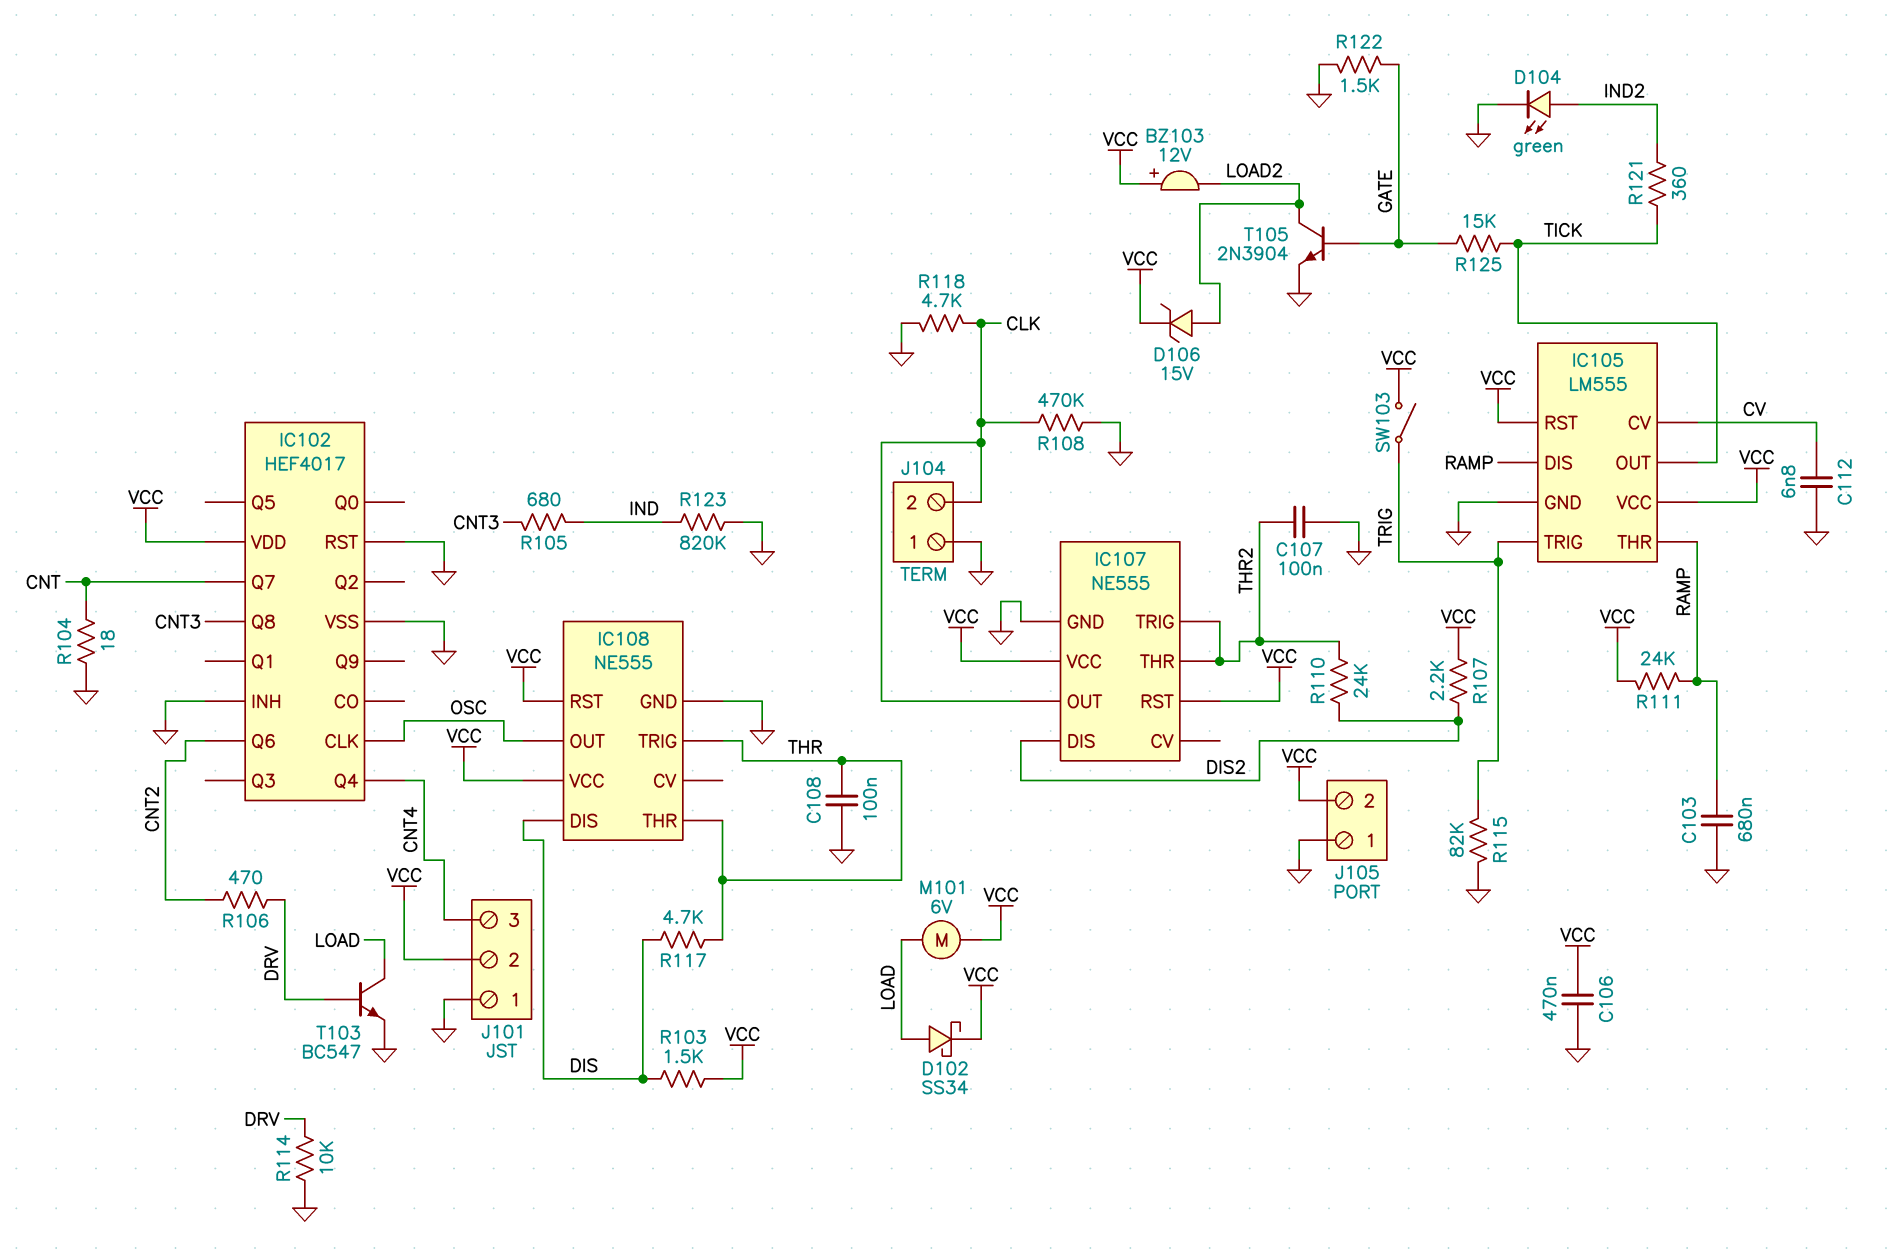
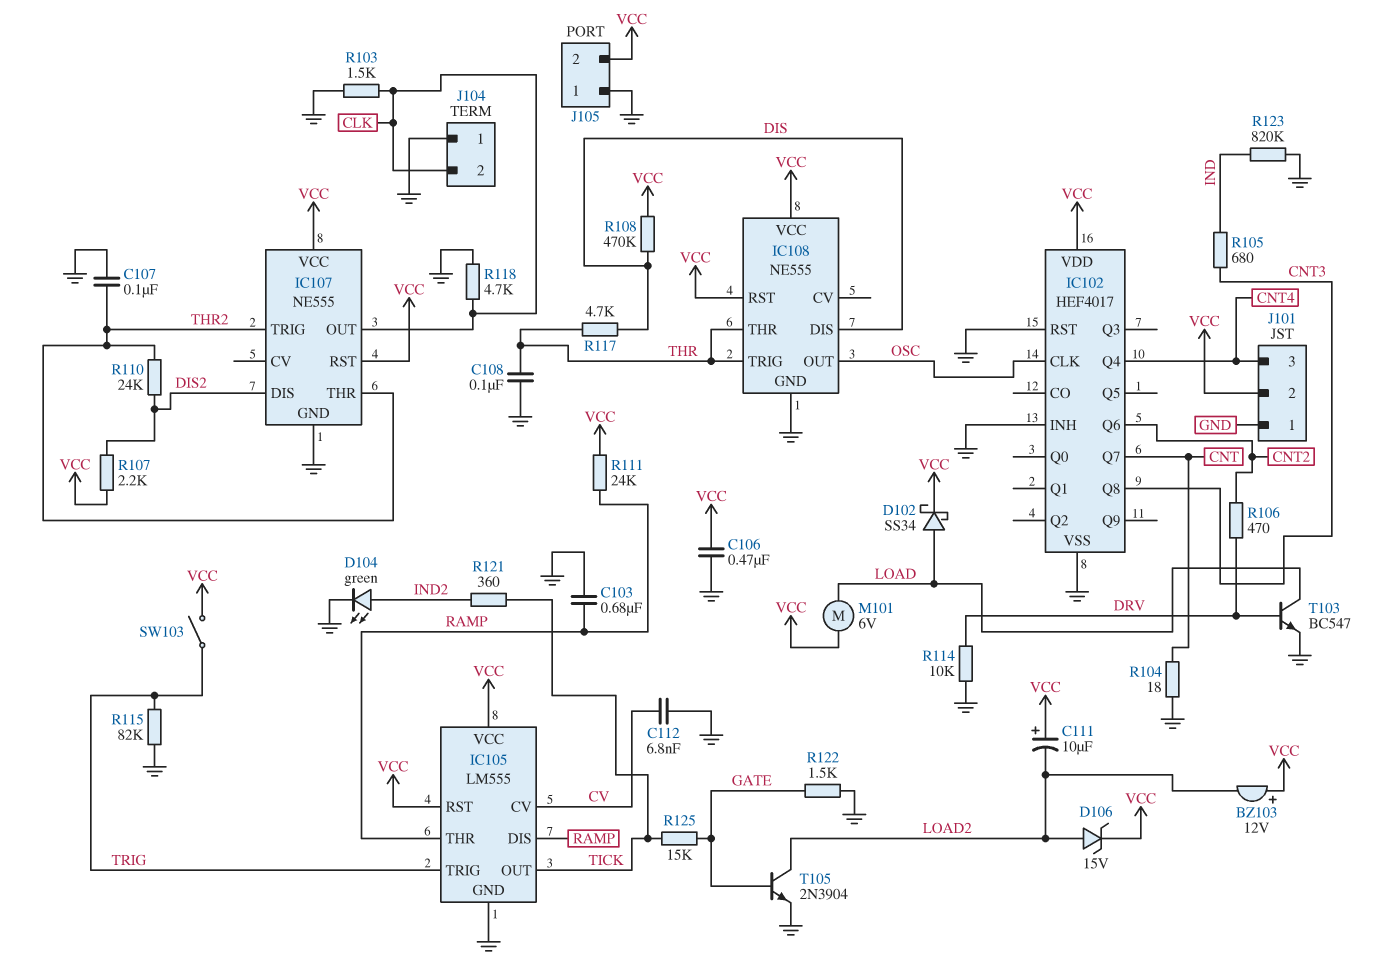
C111: none -> 10uF (plus VCC, minus LOAD2)
R103: 1.5k (DIS, VCC) -> 1.5k (CLK, GND)
R108: 470k (CLK, GND) -> 470k (DIS, VCC)

